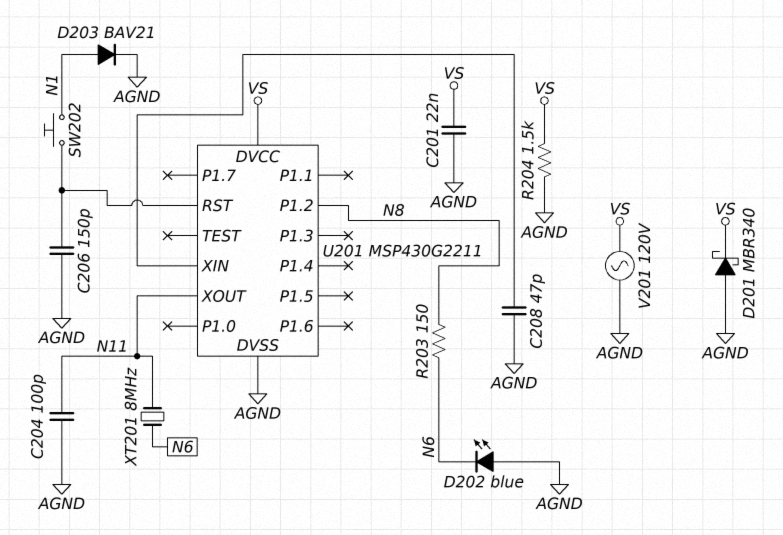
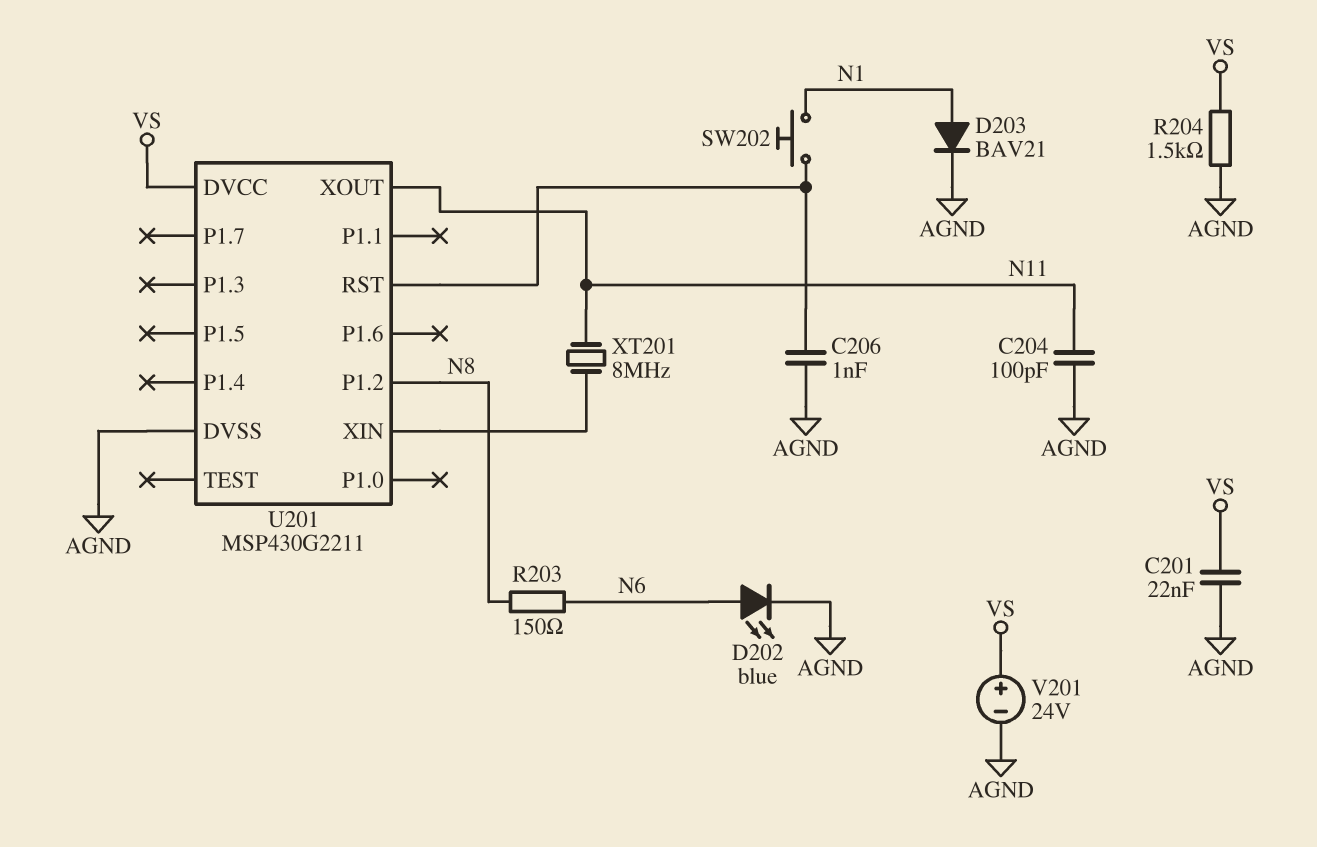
C206: 150pF (AGND, U201/RST) -> 1nF (AGND, U201/RST)
C208: 47pF (AGND, U201/XIN) -> none
D201: schottky MBR340 (A AGND, K VS) -> none
D202: LED blue (A AGND, K N6) -> LED blue (A N6, K AGND)
V201: AC 120V (AGND, VS) -> 24V (plus VS, minus AGND)
XT201: 8MHz (N6, N11) -> 8MHz (N11, U201/XIN)

